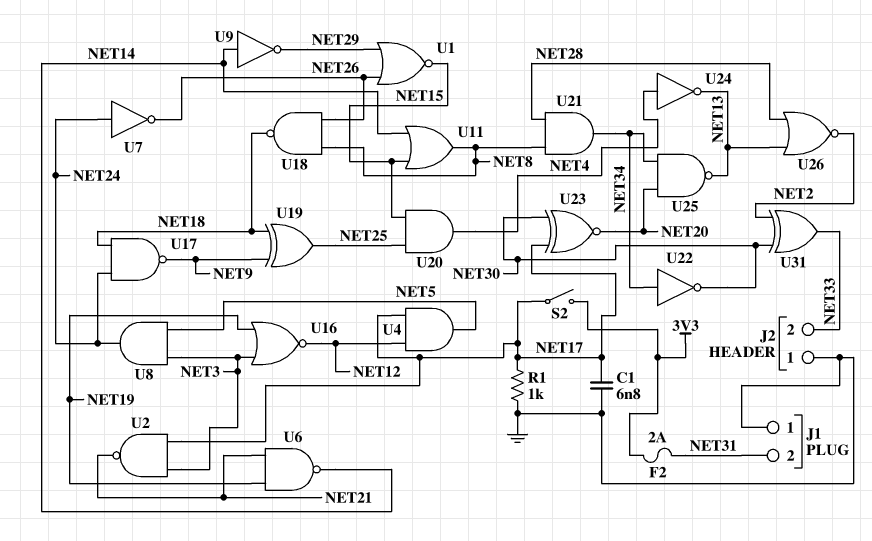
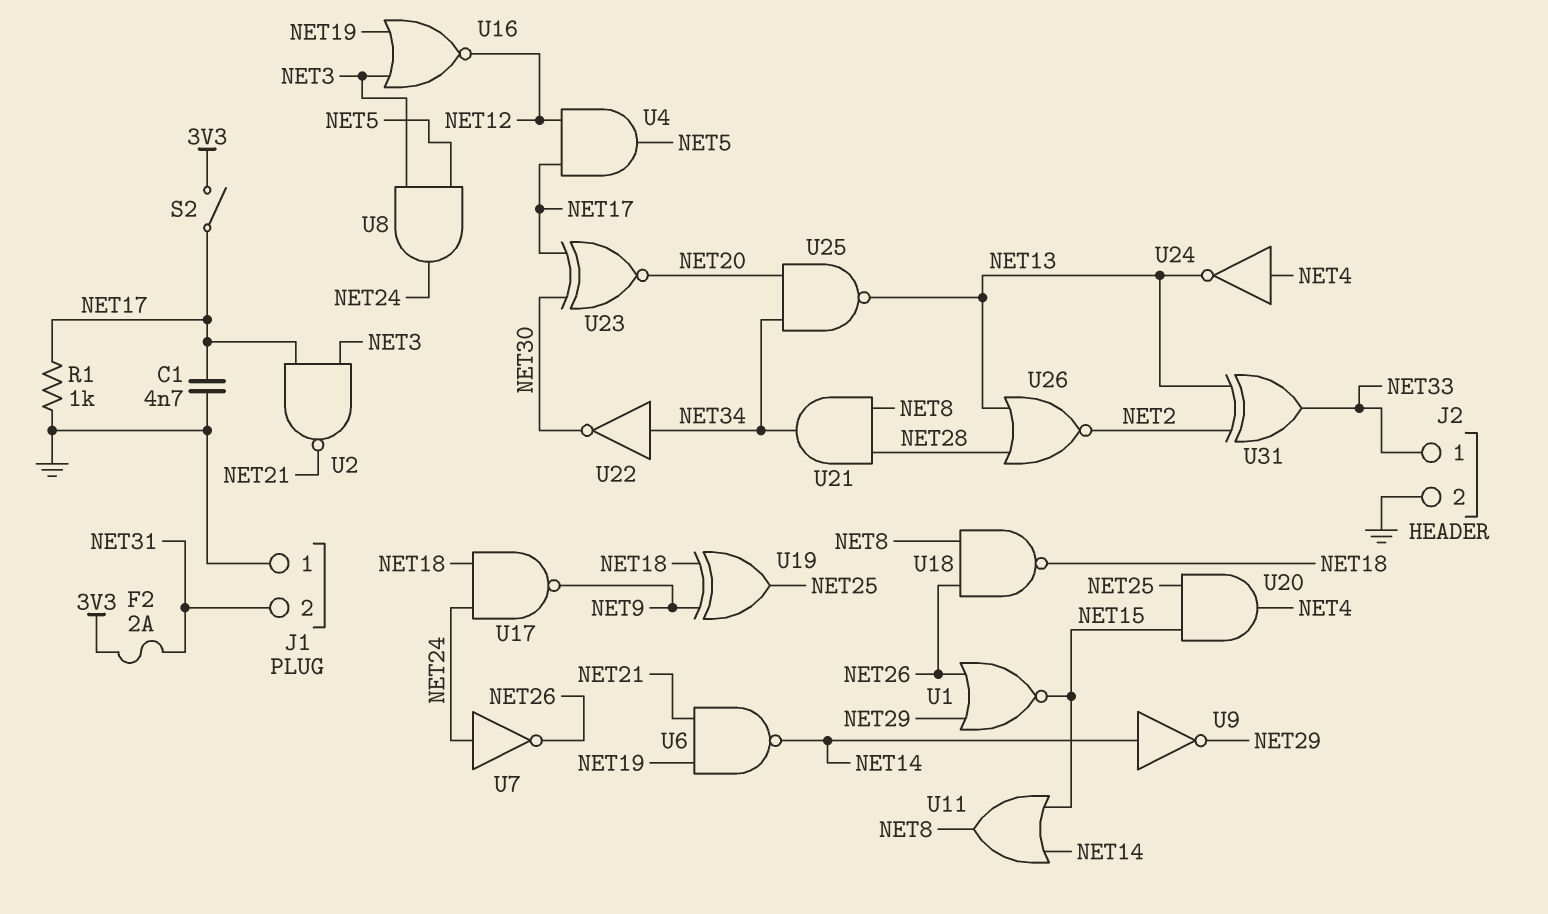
C1: 6.8nF (GND, NET17) -> 4.7nF (GND, NET17)
J2 pin 1: GND -> NET33
J2 pin 2: NET33 -> GND
U31: XOR (in NET2, in NET30, out NET33) -> XOR (in NET2, in NET13, out NET33)

